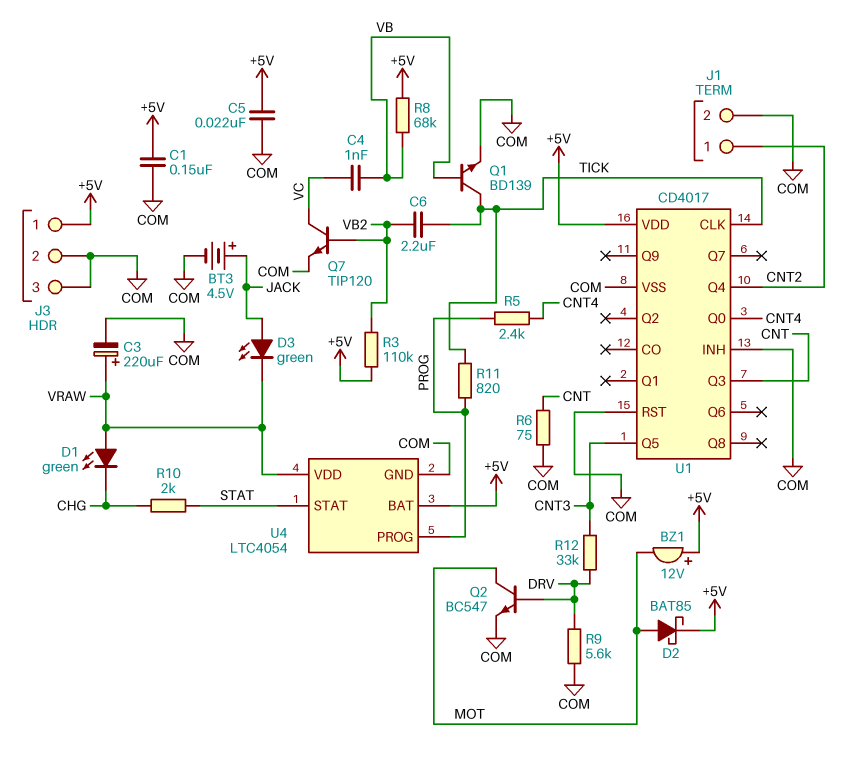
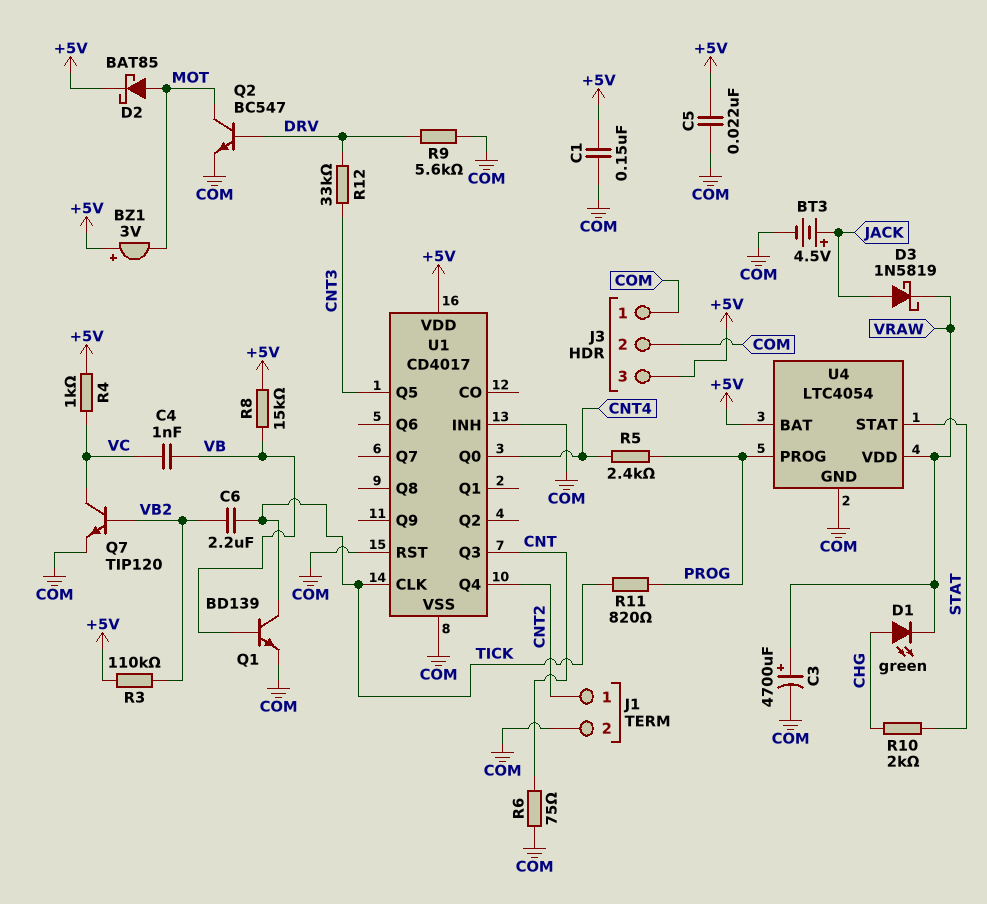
BZ1: buzzer 12V (plus +5V, minus MOT) -> buzzer 3V (plus +5V, minus MOT)
C3: 220uF (plus VRAW, minus COM) -> 4700uF (plus VRAW, minus COM)
D1: LED green (A VRAW, K CHG) -> LED green (A CHG, K VRAW)
D3: LED green (A JACK, K VRAW) -> schottky 1N5819 (A JACK, K VRAW)
J3 pin 1: +5V -> COM
J3 pin 3: COM -> +5V
R4: none -> 1k (+5V, VC)
R8: 68k (+5V, VB) -> 15k (+5V, VB)

